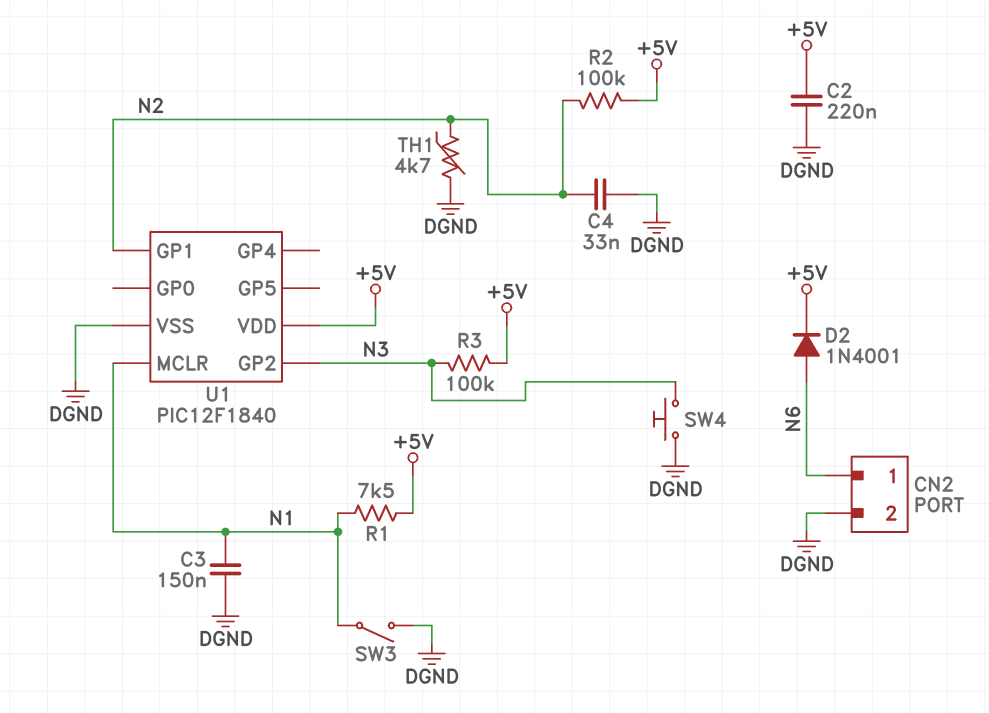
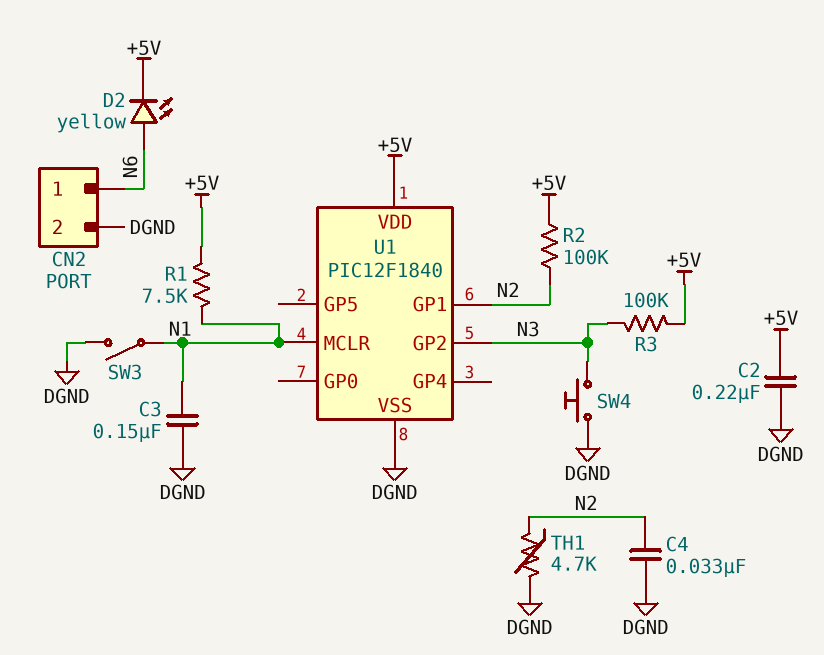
D2: diode 1N4001 (A N6, K +5V) -> LED yellow (A N6, K +5V)

